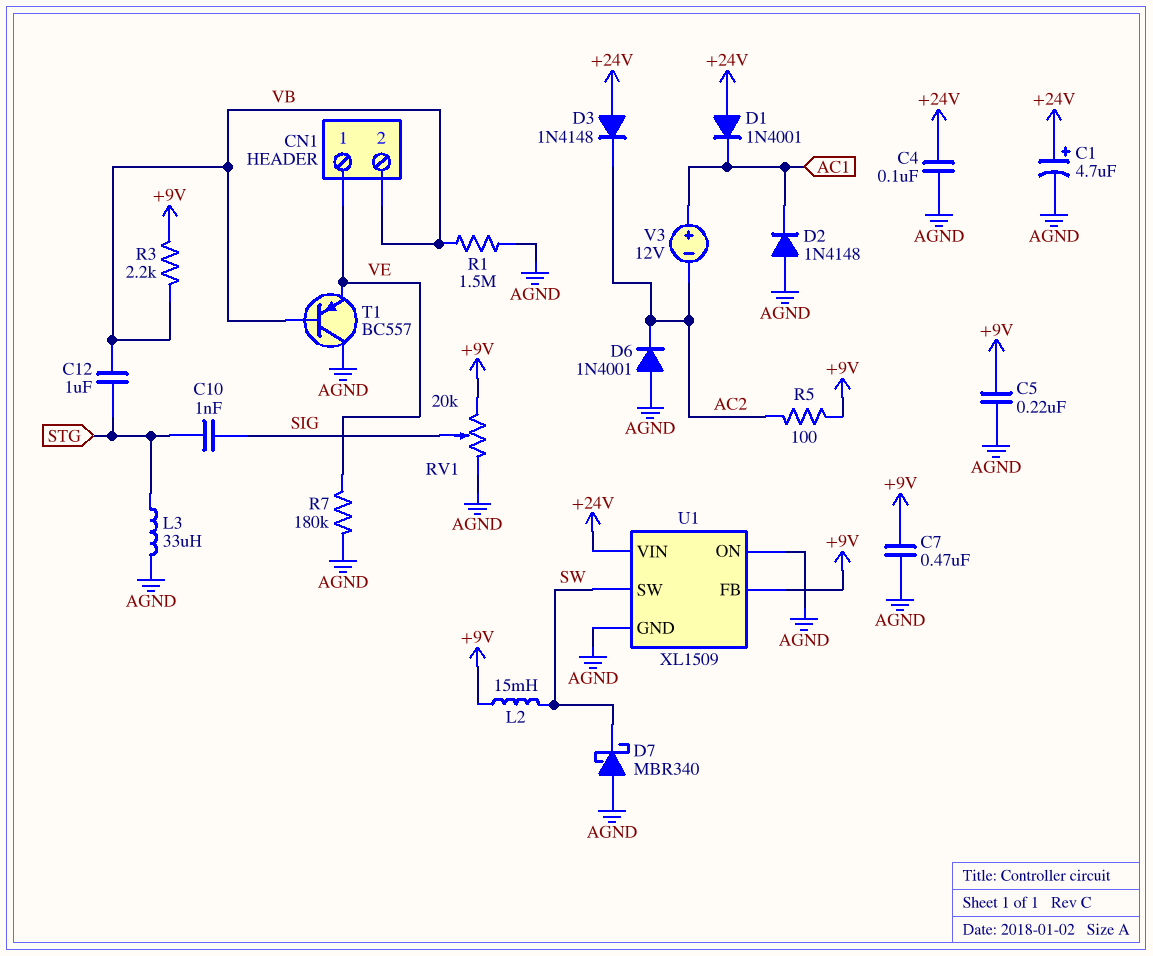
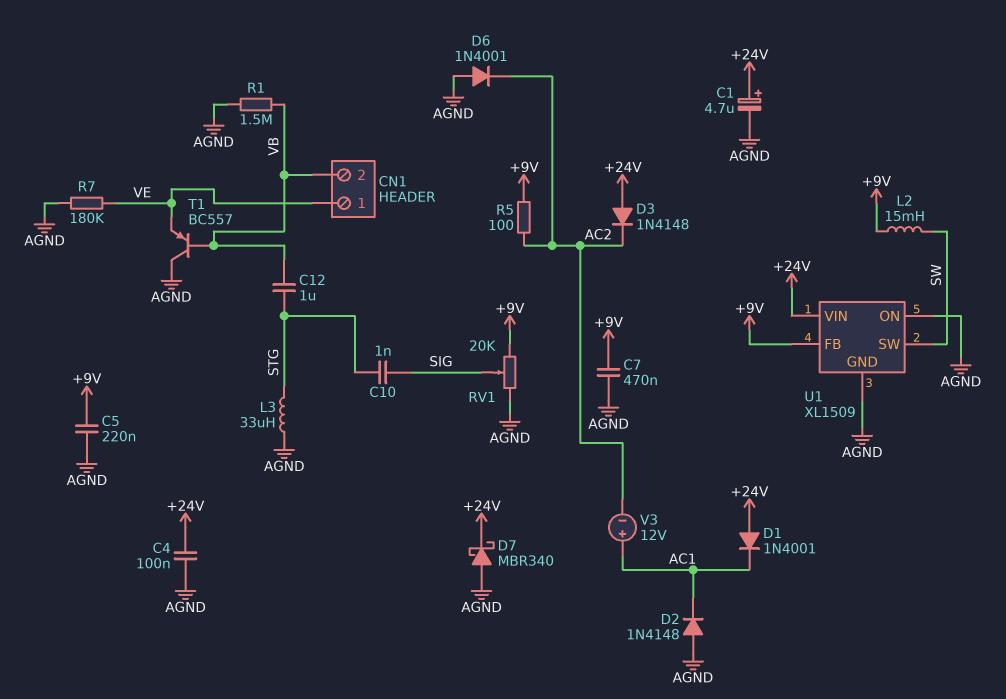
D7: schottky MBR340 (A AGND, K SW) -> schottky MBR340 (A AGND, K +24V)
R3: 2.2k (+9V, VB) -> none

